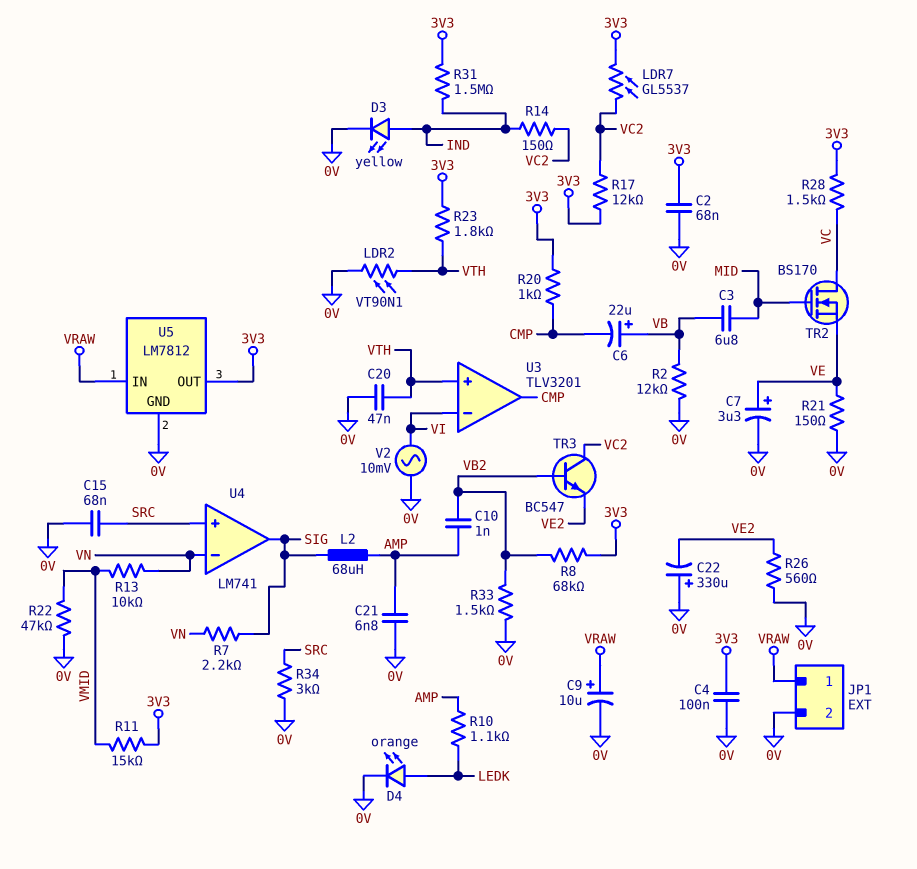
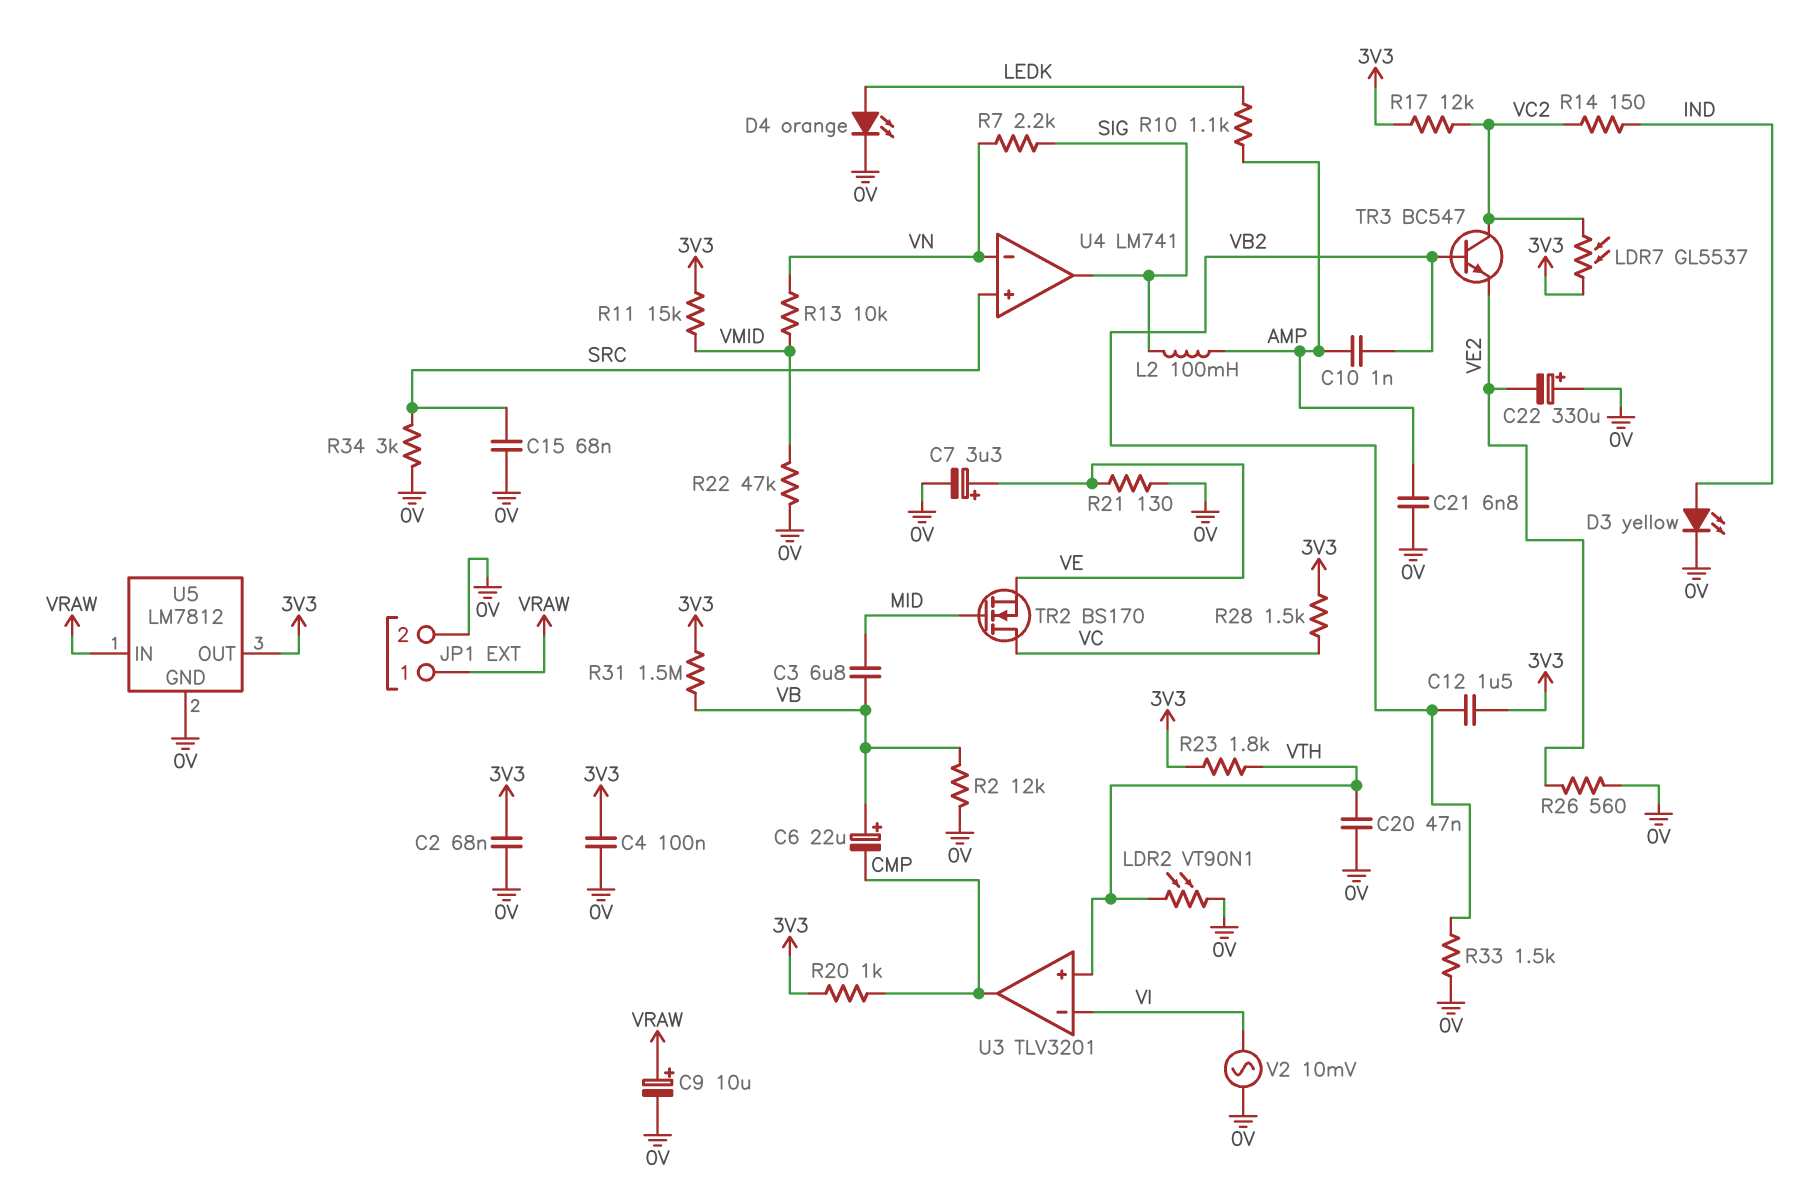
C12: none -> 1.5uF (3V3, VB2)
L2: 68uH (AMP, SIG) -> 100mH (AMP, SIG)
R8: 68k (3V3, VB2) -> none
R21: 150 (0V, VE) -> 130 (0V, VE)
R31: 1.5M (3V3, IND) -> 1.5M (3V3, VB)

